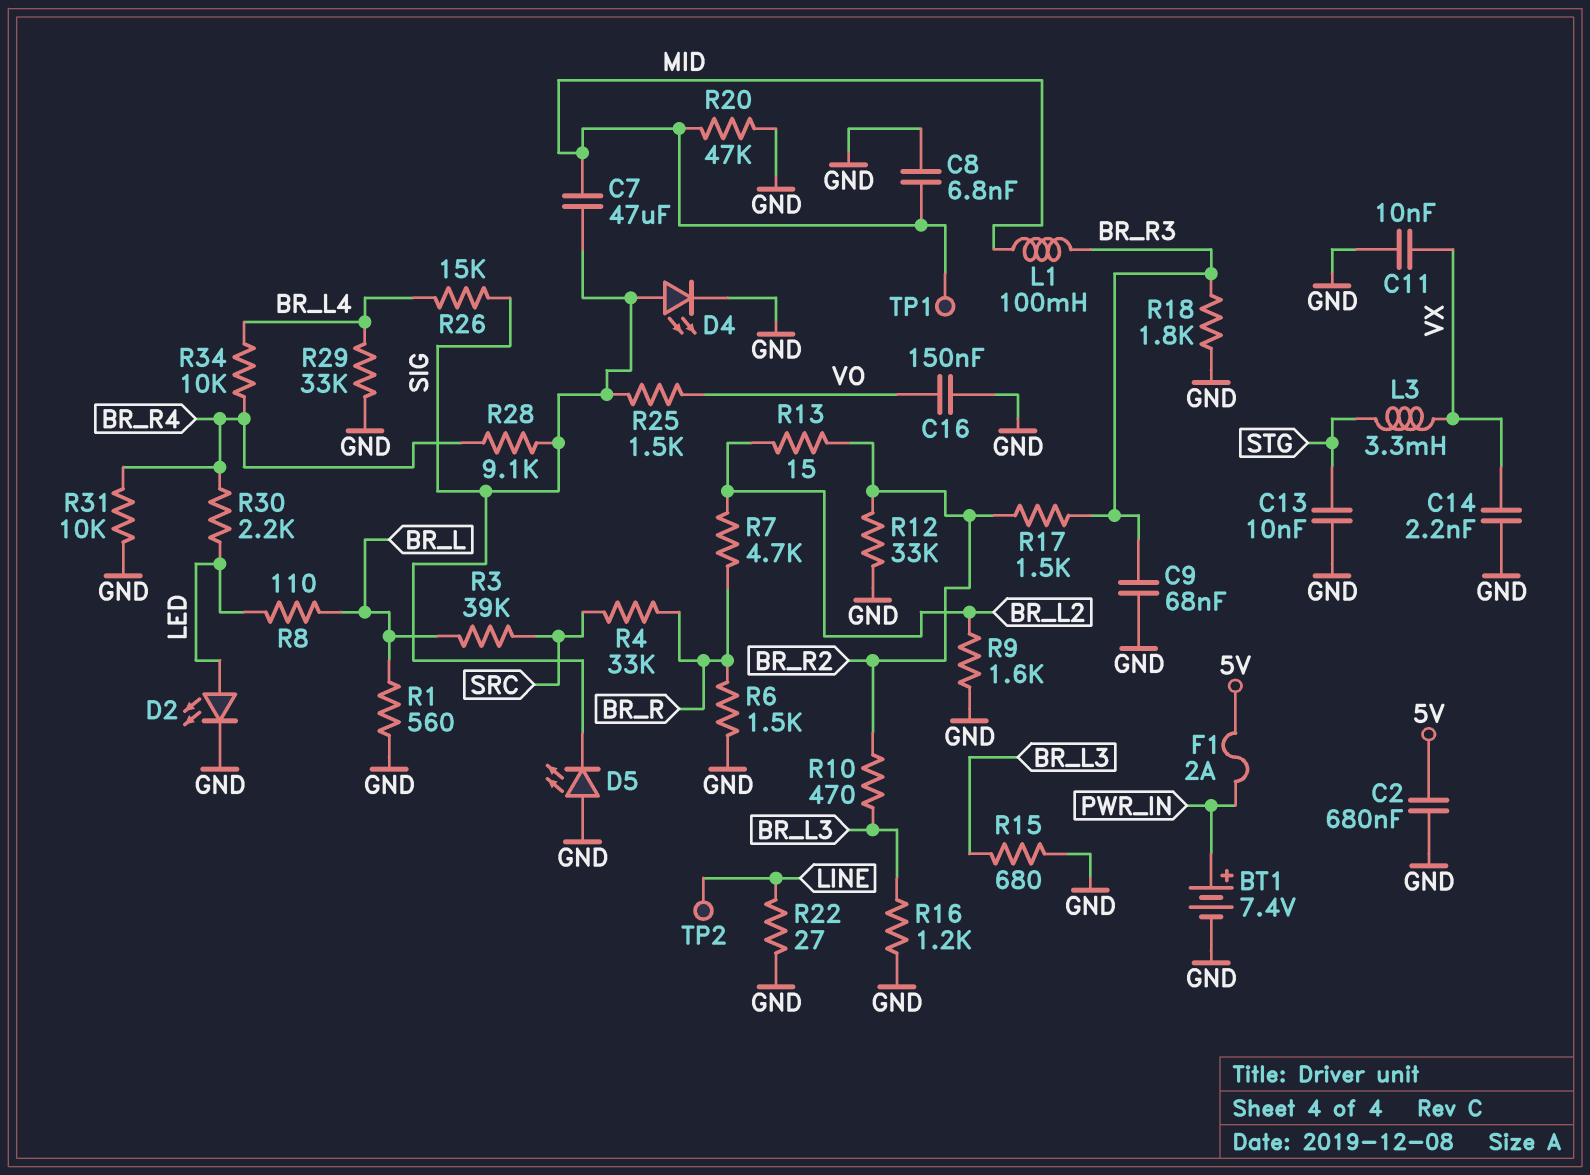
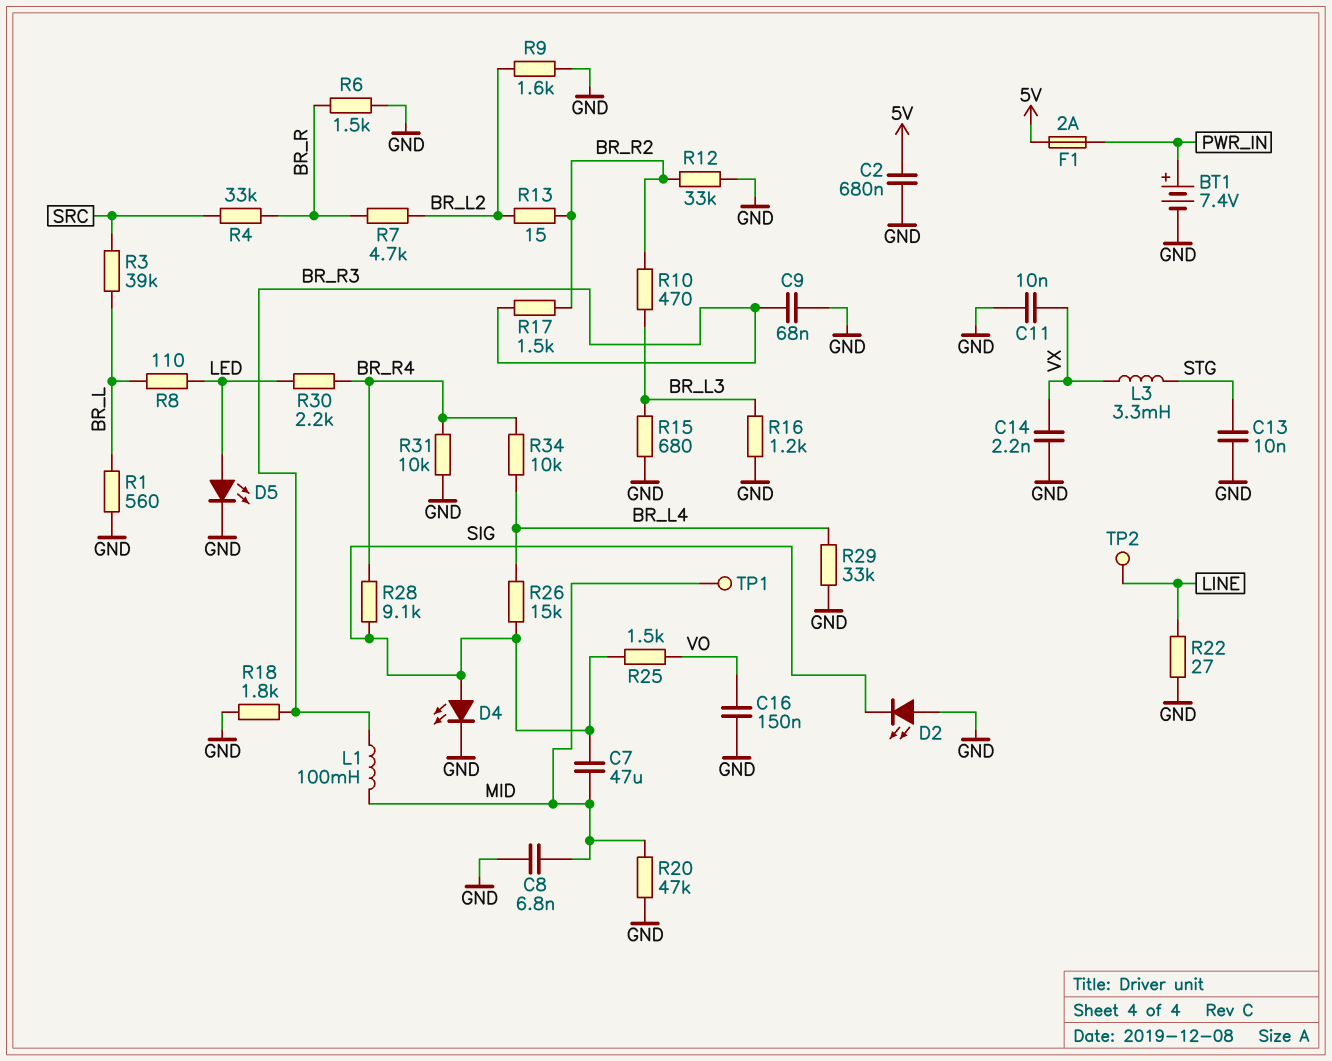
D2: LED (A LED, K GND) -> LED (A GND, K SIG)
D5: LED (A GND, K SIG) -> LED (A LED, K GND)

